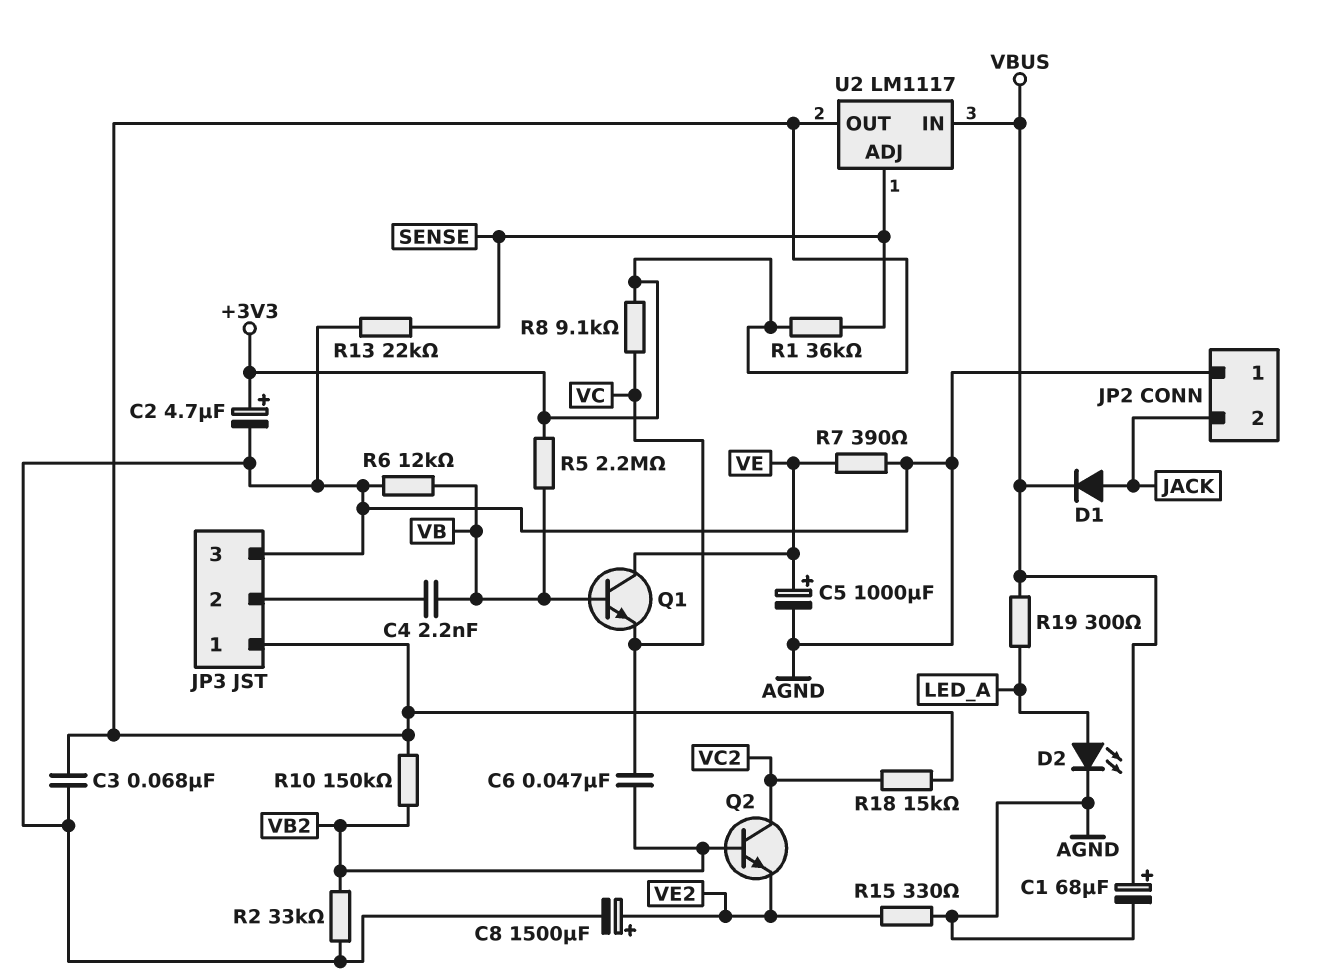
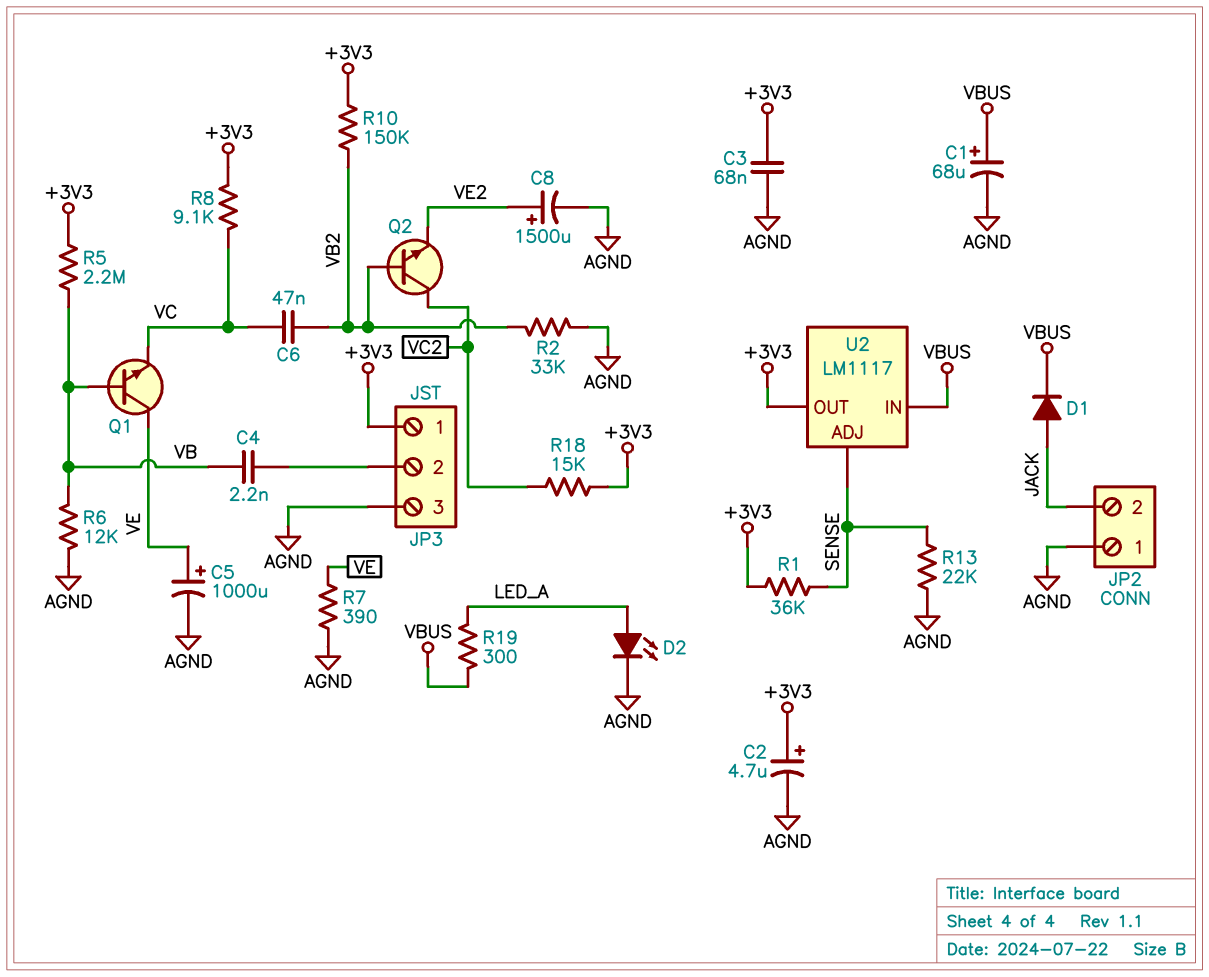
R15: 330 (AGND, VE2) -> none

